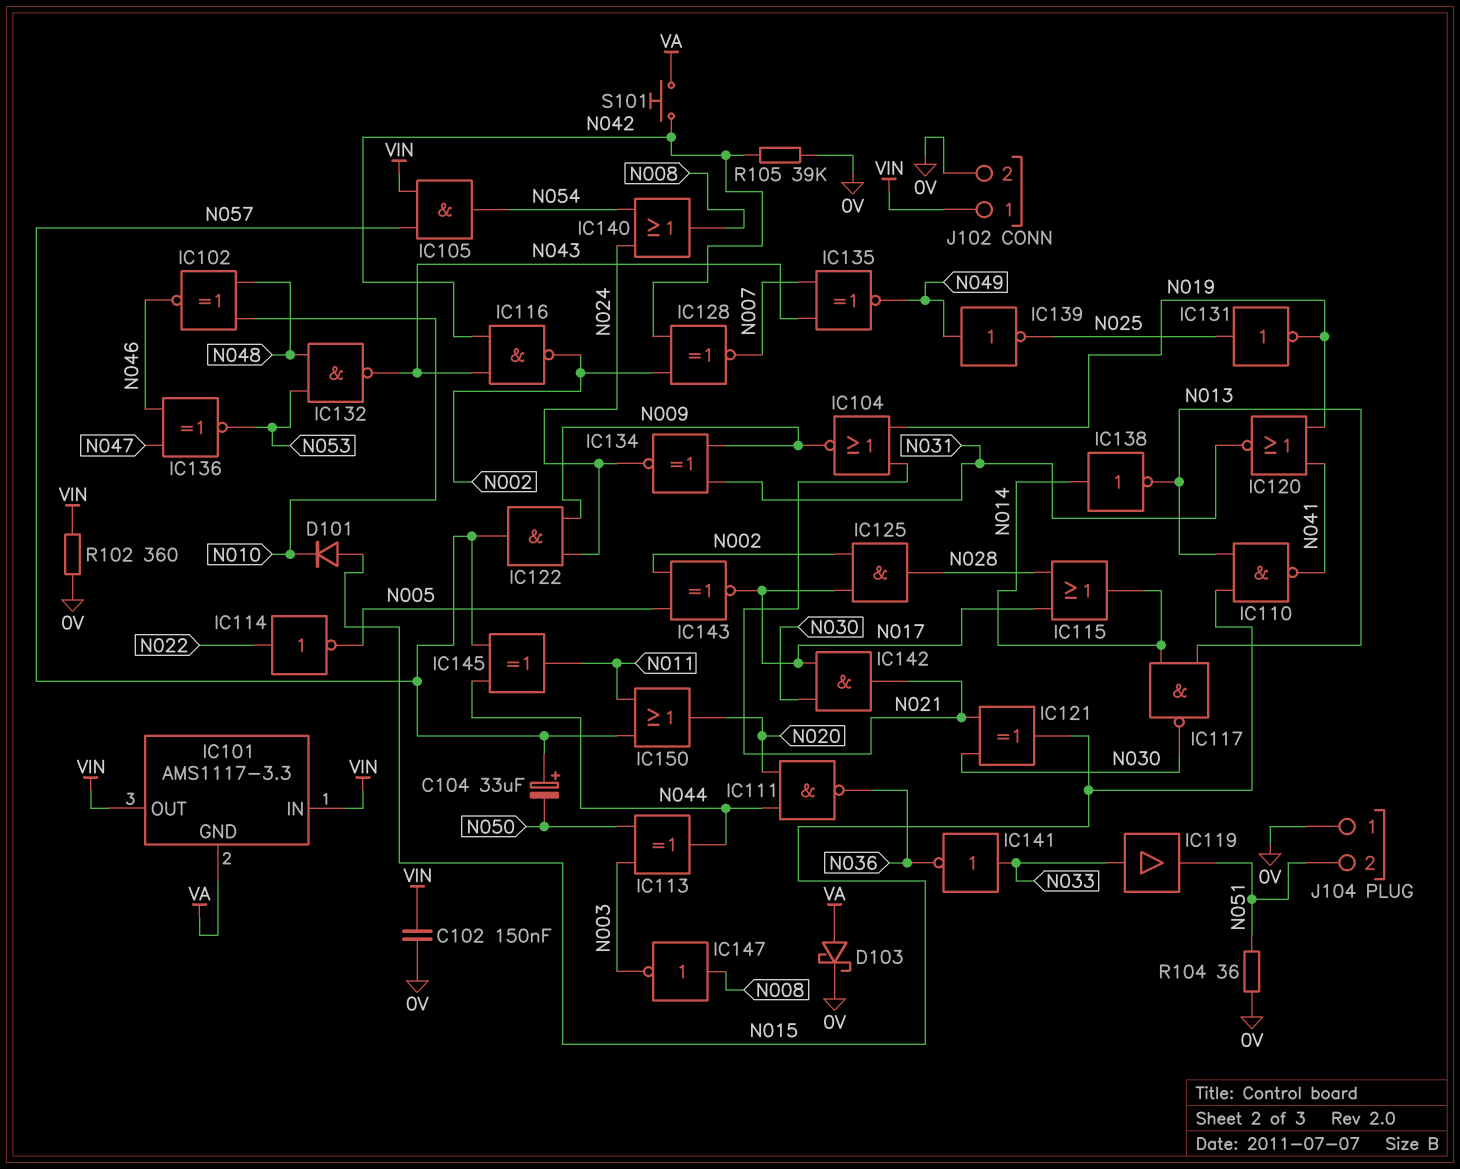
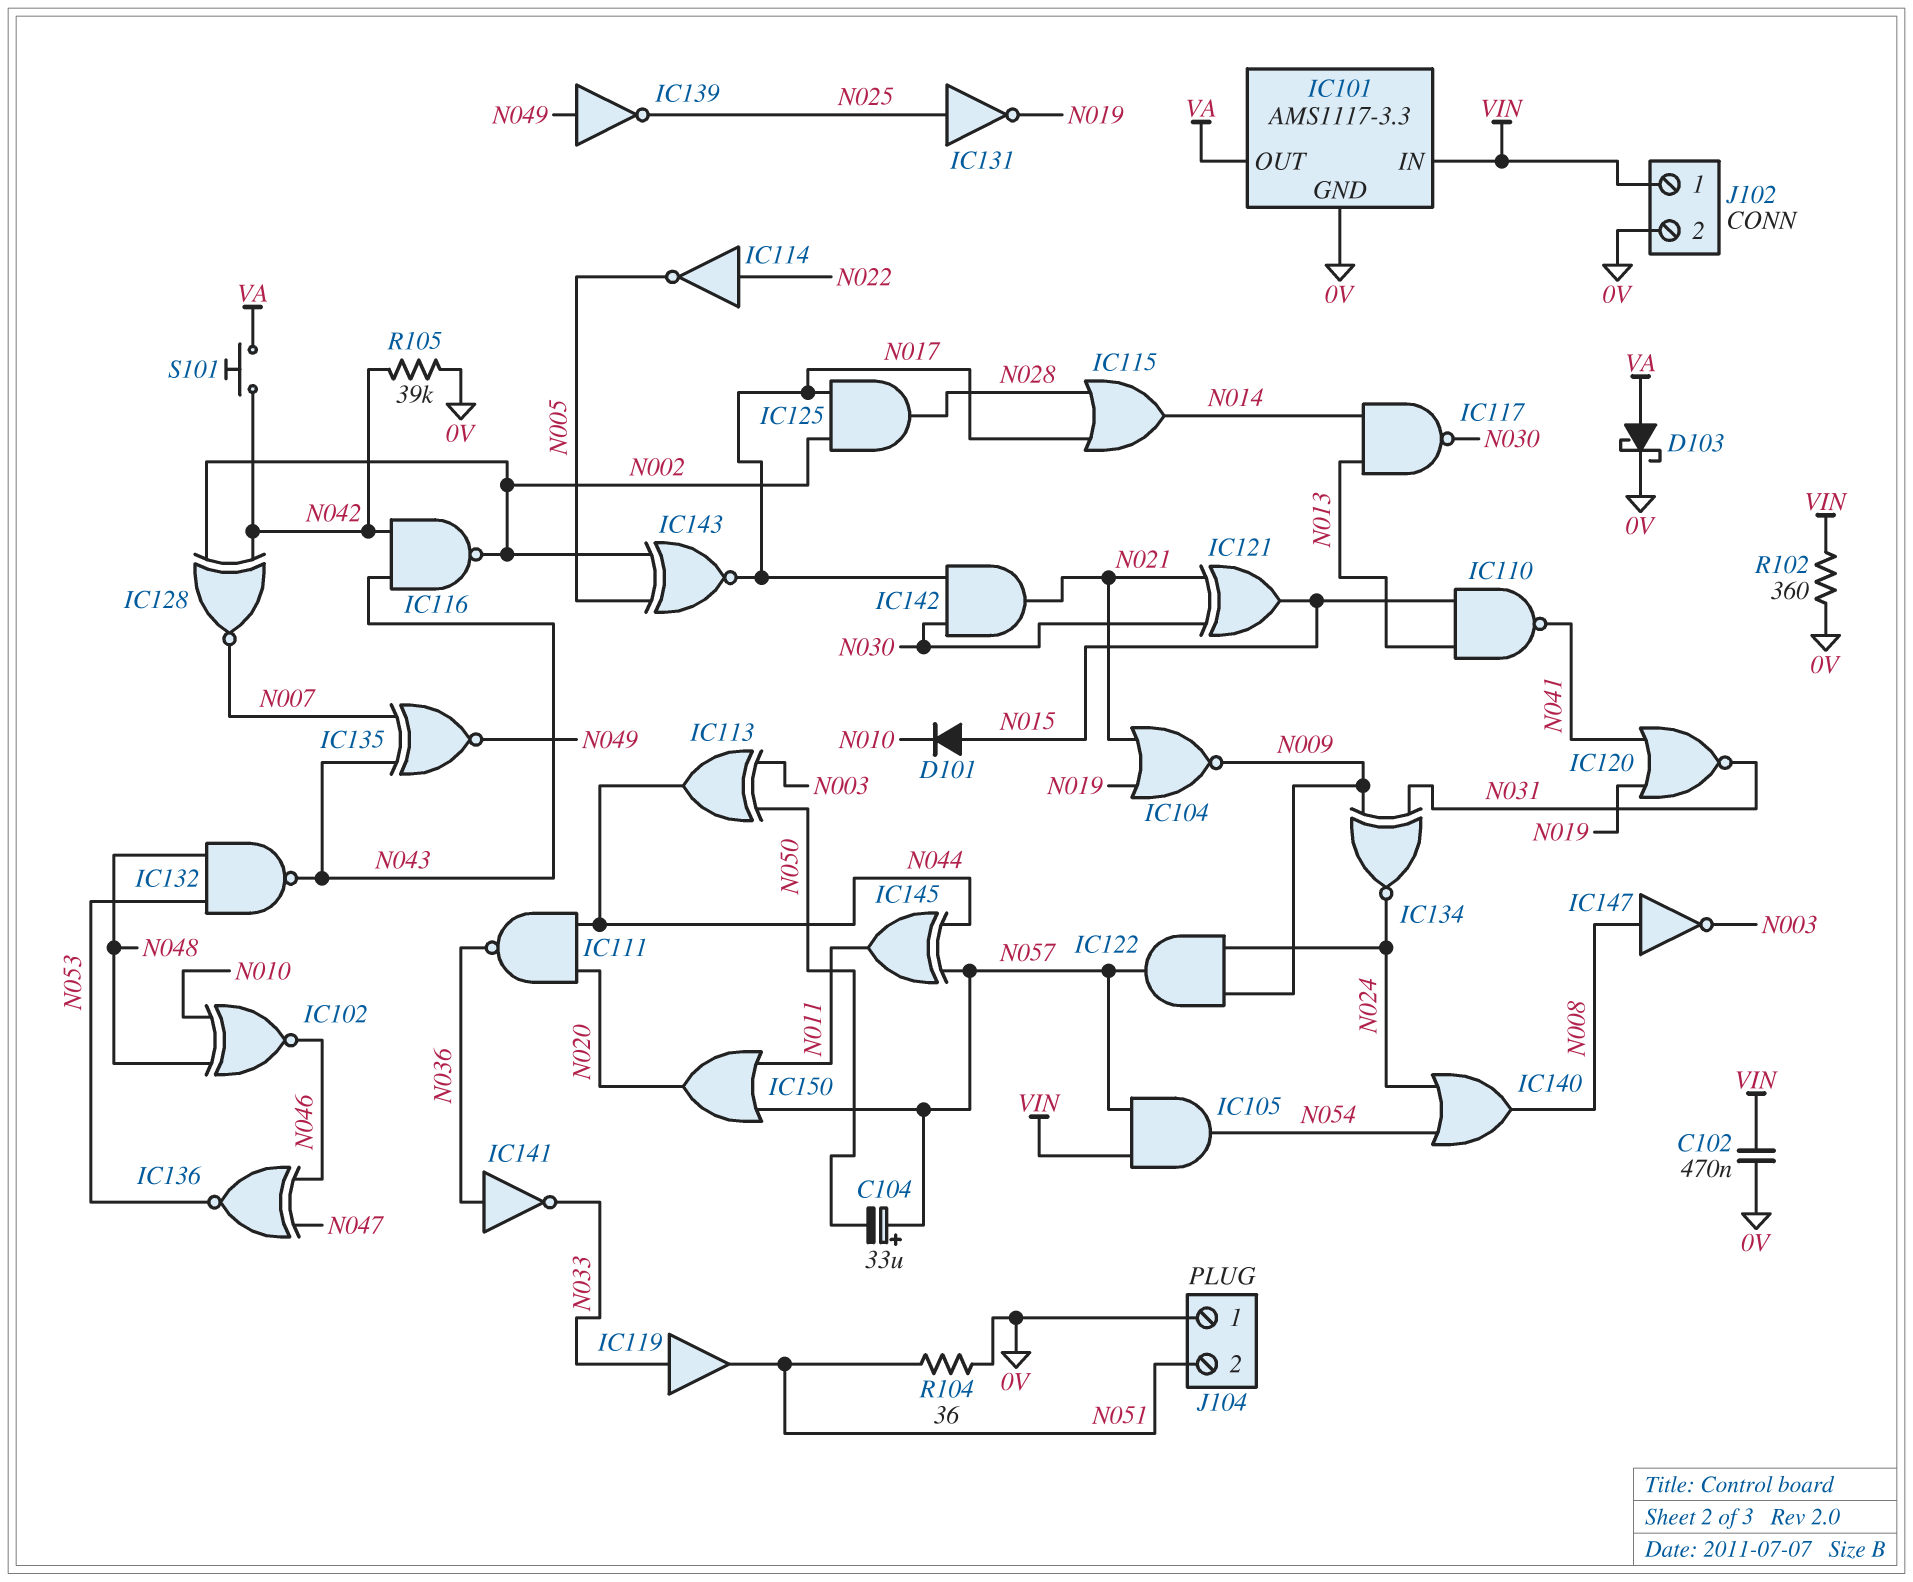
C102: 150nF (0V, VIN) -> 470nF (0V, VIN)
IC101 pin GND: VA -> 0V
IC101 pin OUT: VIN -> VA
IC138: NOT (in N014, out N013) -> none
IC141: NOT (in N033, out N036) -> NOT (in N036, out N033)

